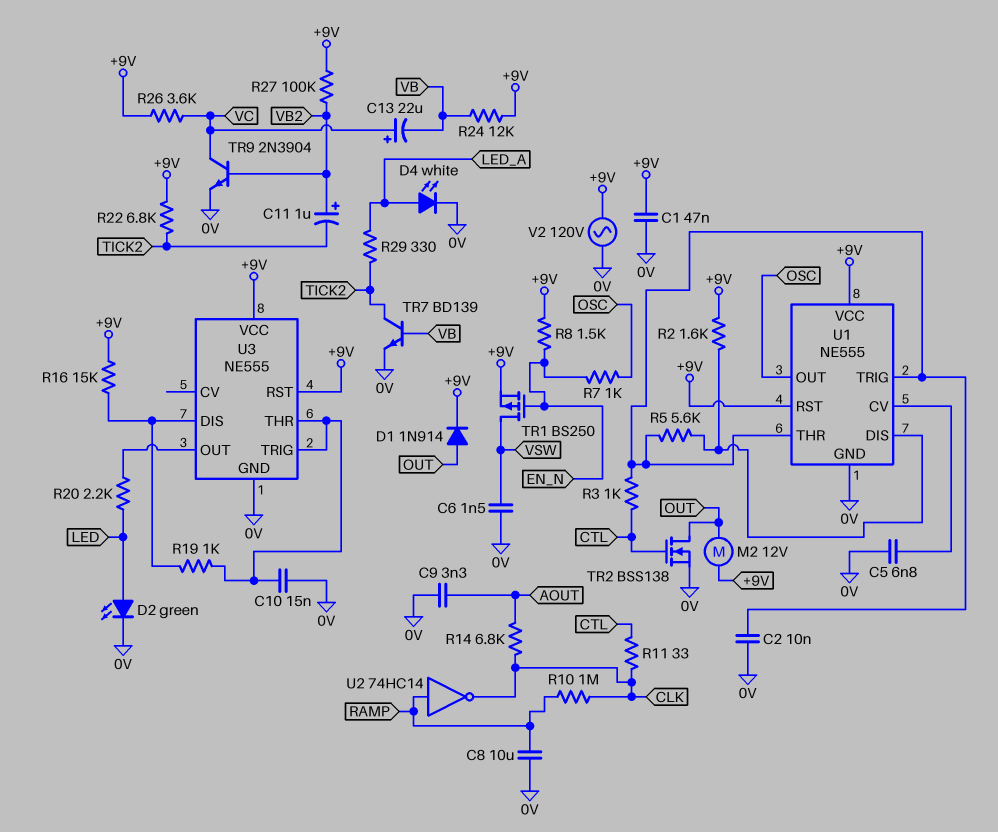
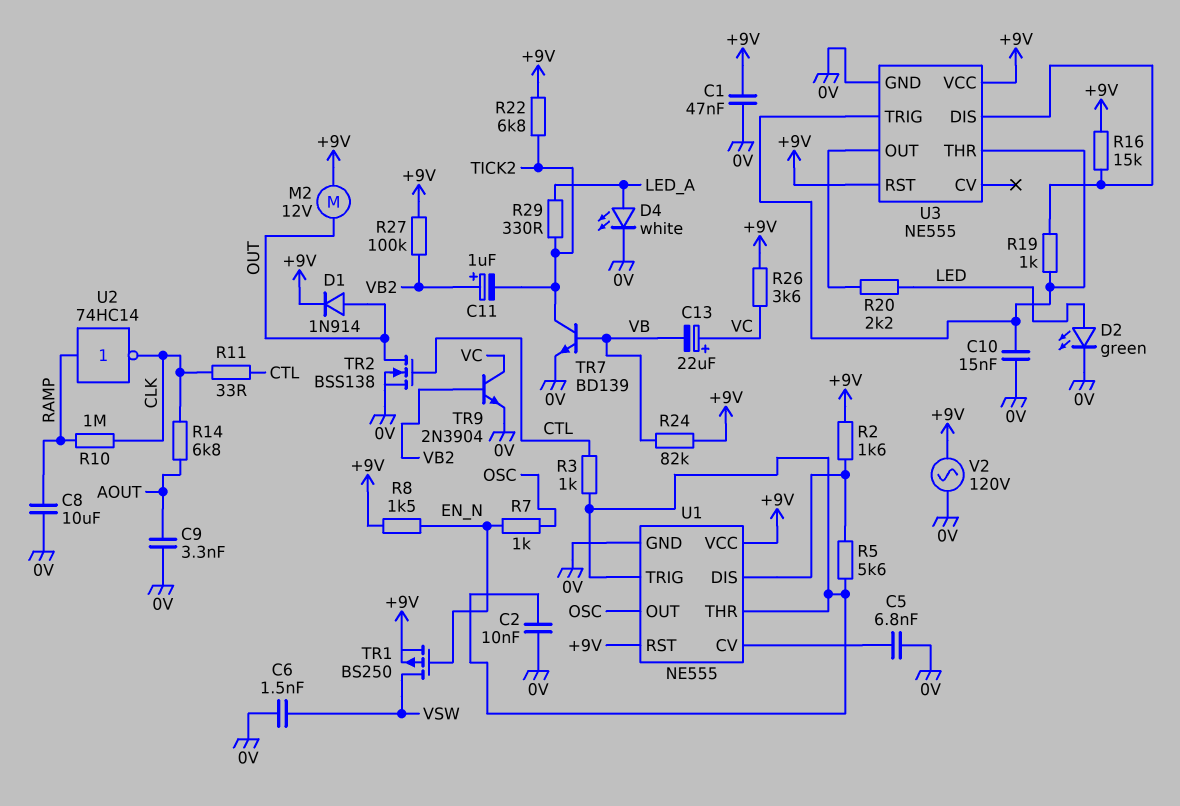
R24: 12k (+9V, VB) -> 82k (+9V, VB)

